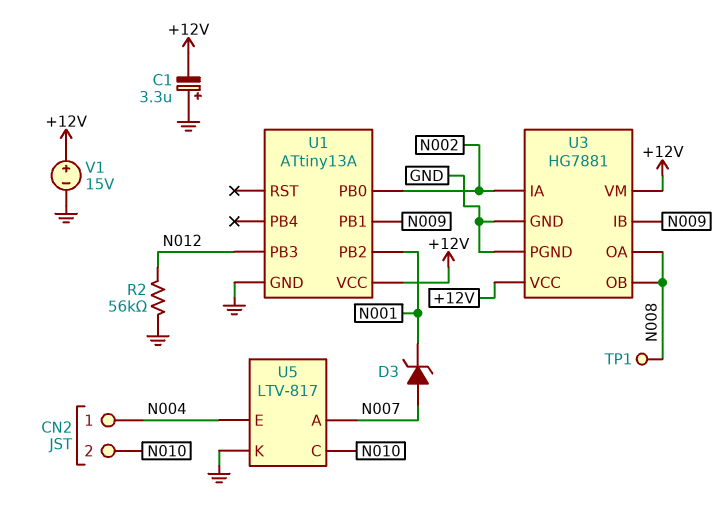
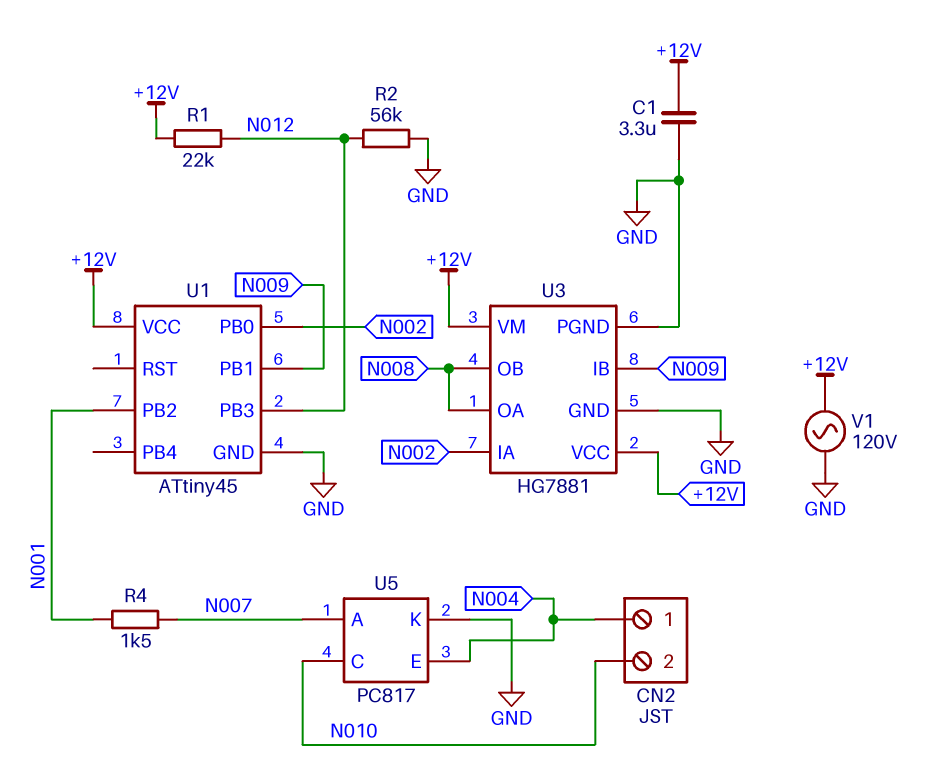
C1: 3.3uF (plus GND, minus +12V) -> 3.3uF (+12V, GND)
D3: zener (A N007, K N001) -> none
R1: none -> 22k (+12V, N012)
R4: none -> 1.5k (N001, N007)
TP1: test point (N008) -> none
U1: ATtiny13A -> ATtiny45
U5: LTV-817 -> PC817
V1: 15V (plus +12V, minus GND) -> AC 120V (+12V, GND)

